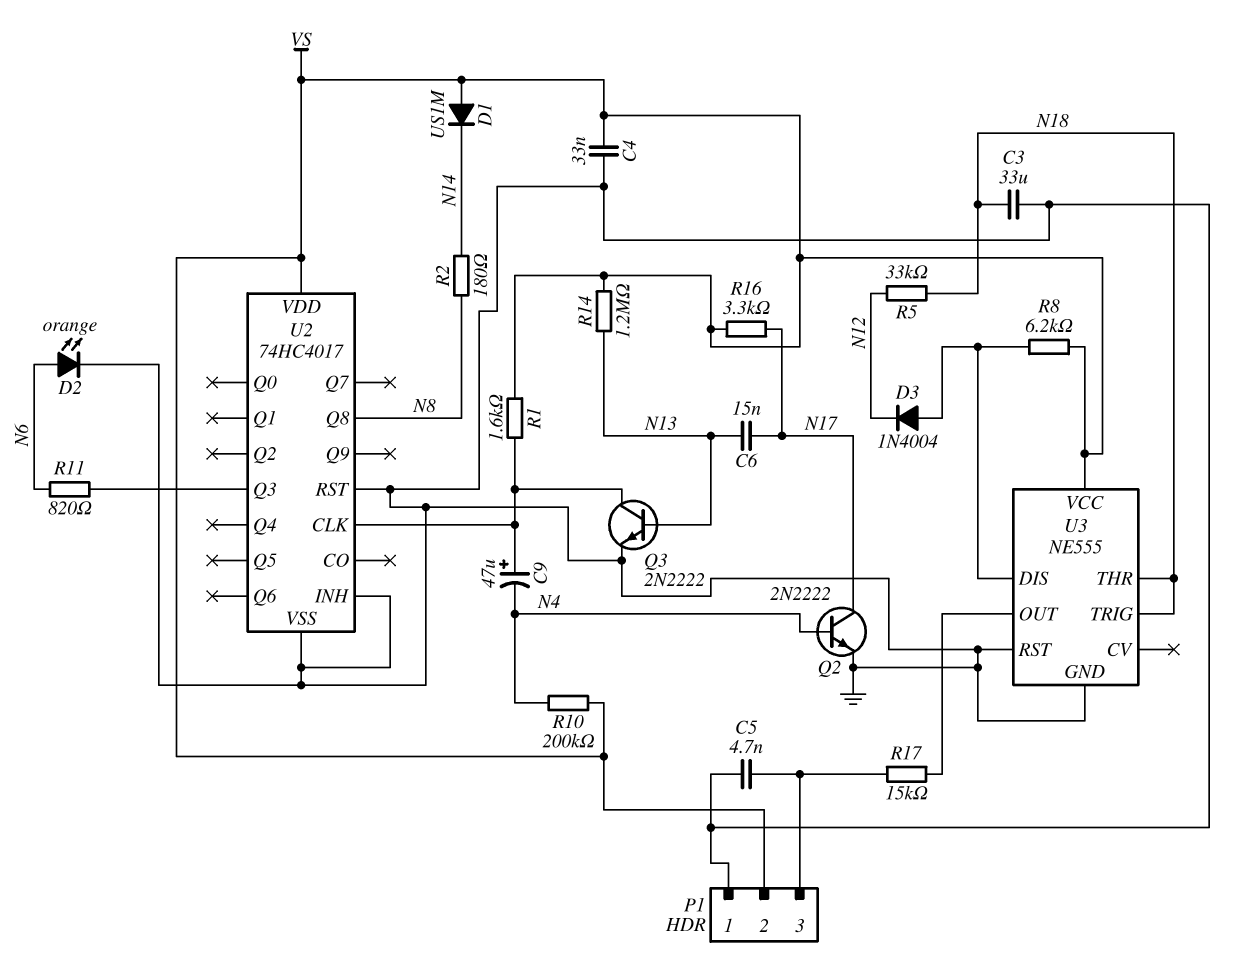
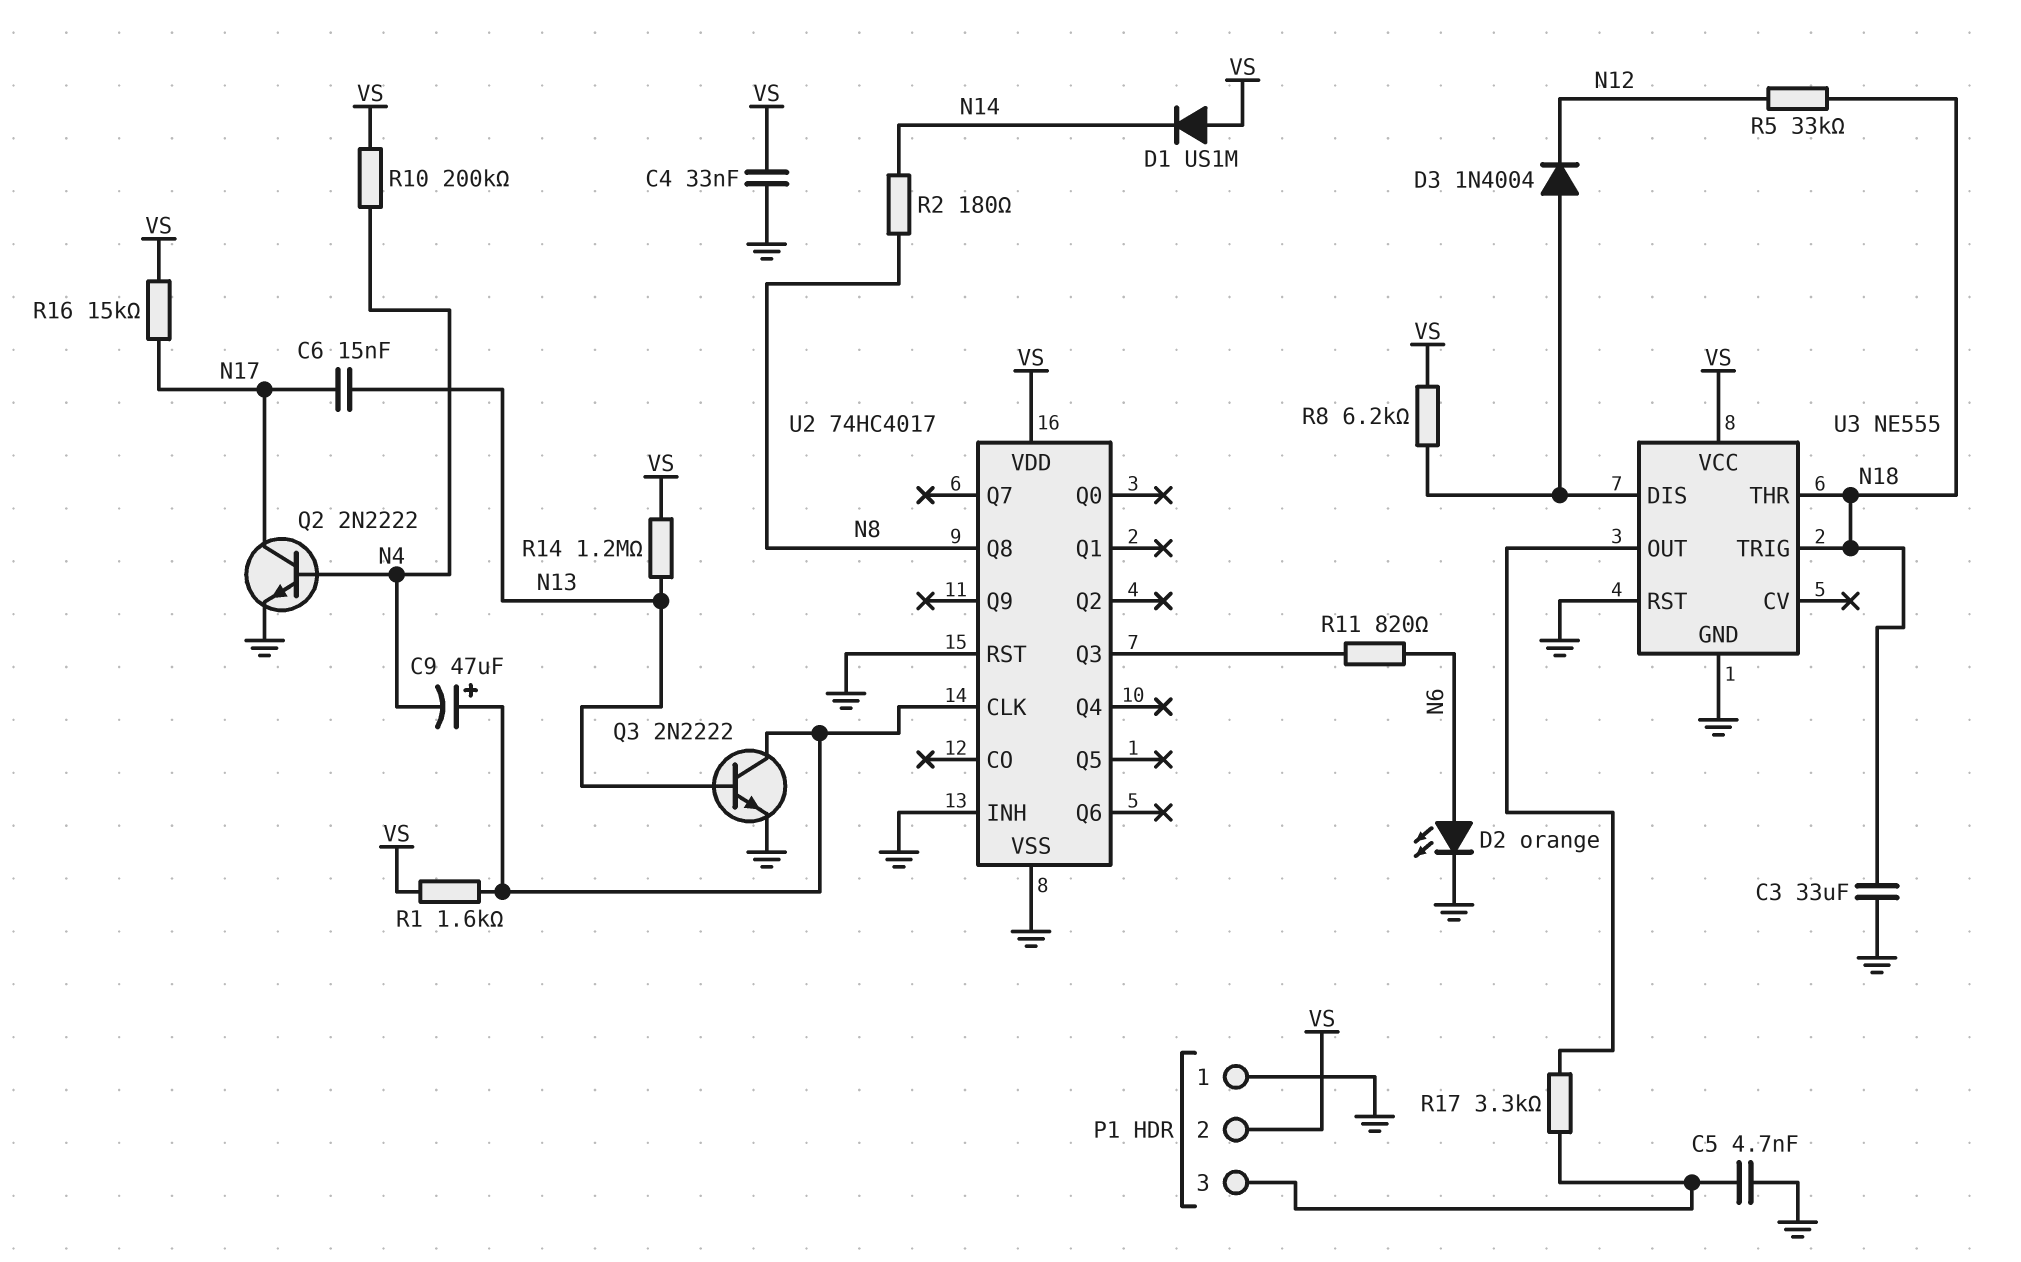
R16: 3.3k (N17, VS) -> 15k (N17, VS)
R17: 15k (P1/3, U3/OUT) -> 3.3k (P1/3, U3/OUT)

